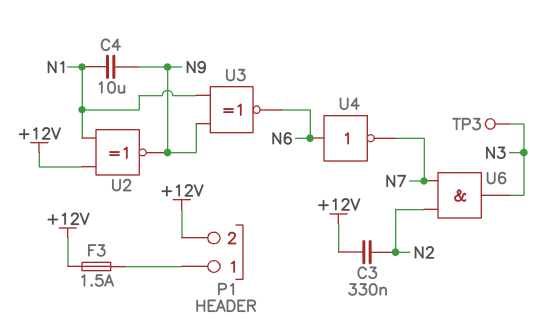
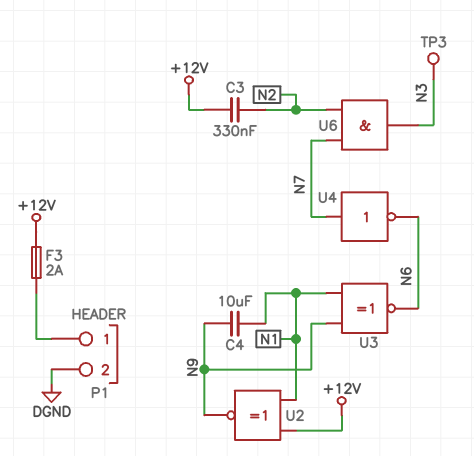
F3: 1.5A (+12V, P1/1) -> 2A (+12V, P1/1)
P1 pin 2: +12V -> DGND
U4: NOT (in N6, out N7) -> NOT (in N7, out N6)

